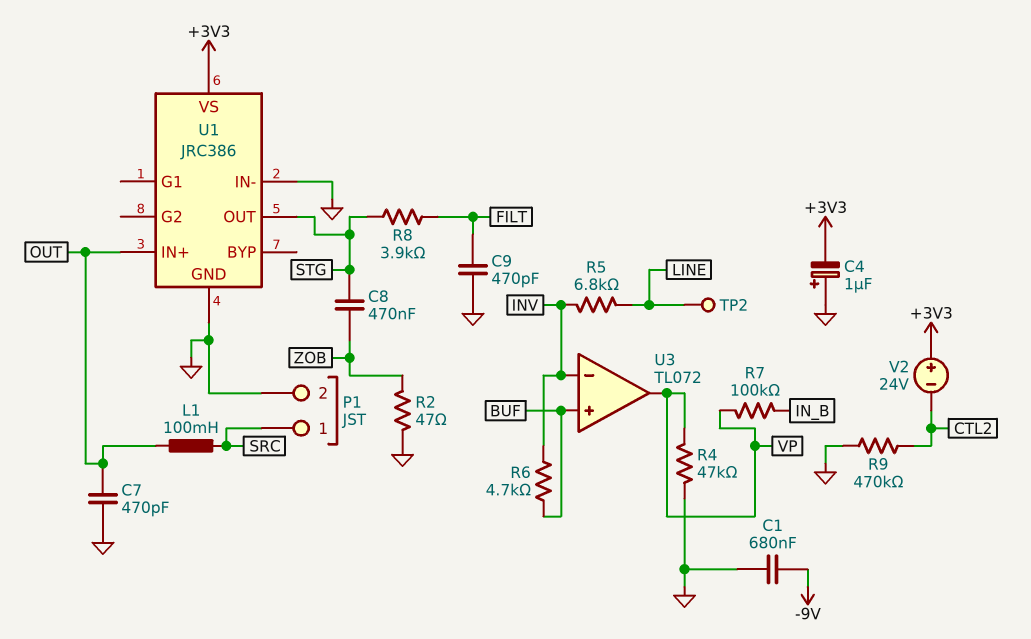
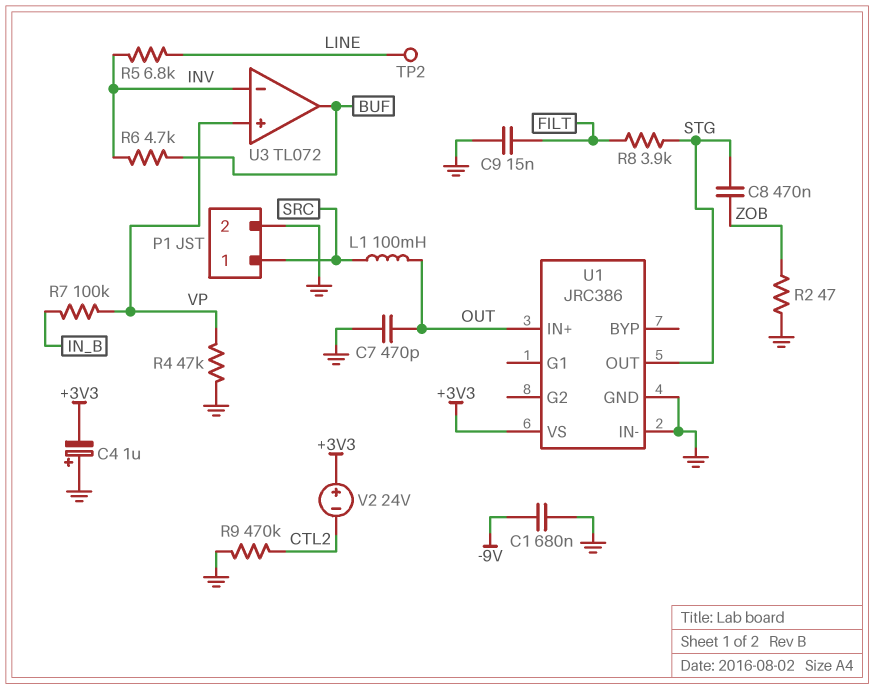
C9: 470pF (FILT, GND) -> 15nF (FILT, GND)
U3 pin in+: BUF -> VP
U3 pin out: VP -> BUF

